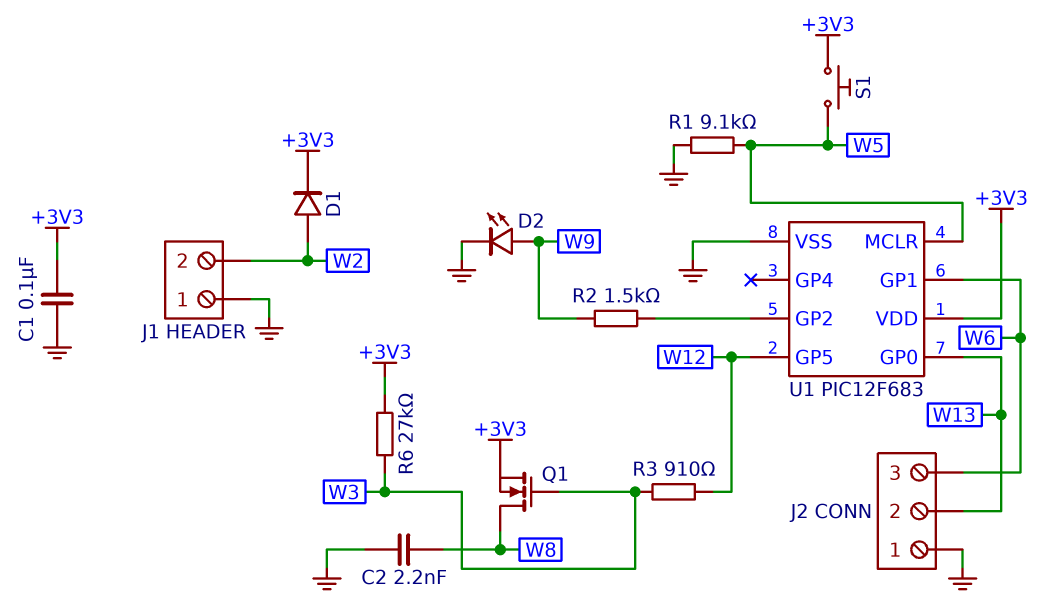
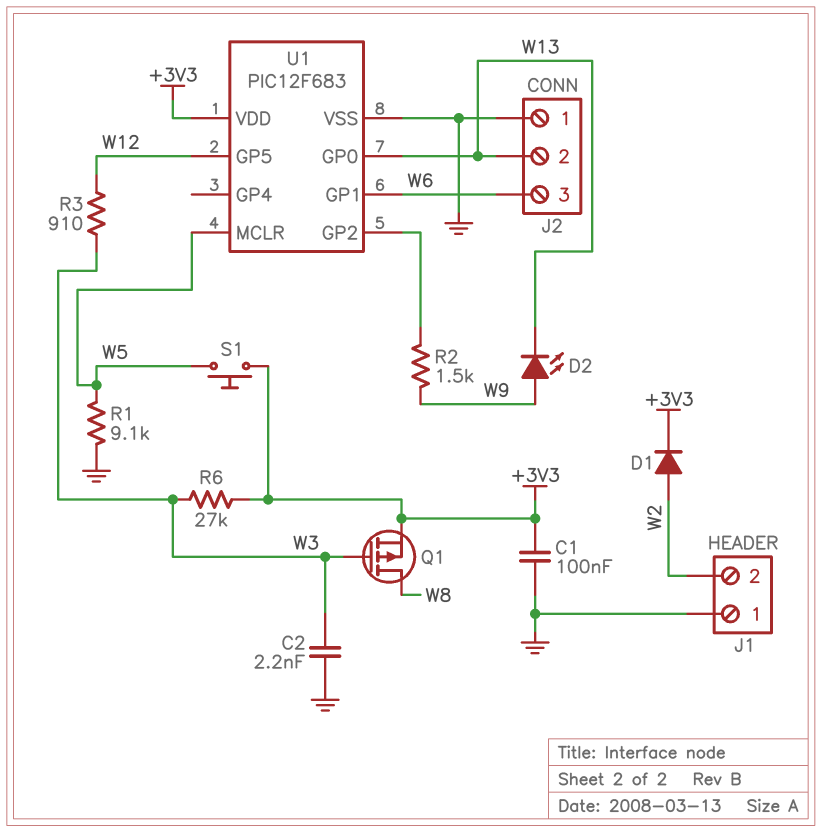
C2: 2.2nF (GND, W8) -> 2.2nF (GND, W3)
D2: LED (A W9, K GND) -> LED (A W9, K W13)
Q1: NMOS (G W3, D W8, S +3V3) -> PMOS (G W3, D W8, S +3V3)

